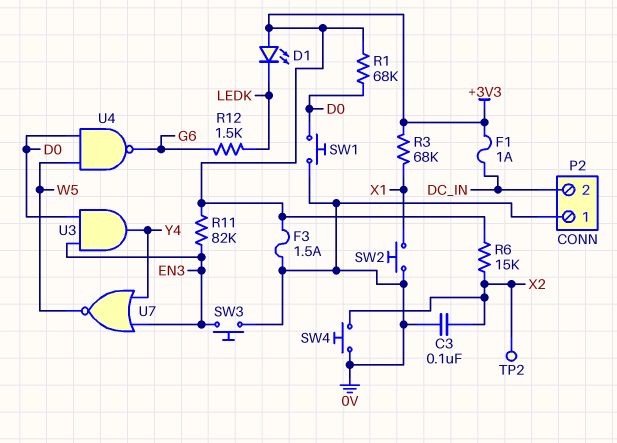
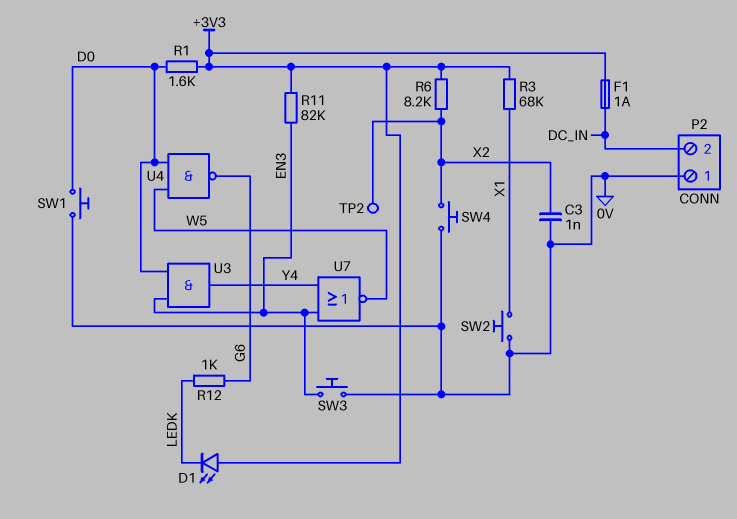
C3: 100nF (0V, X2) -> 1nF (0V, X2)
F3: 1.5A (+3V3, 0V) -> none
R1: 68k (+3V3, D0) -> 1.6k (+3V3, D0)
R6: 15k (+3V3, X2) -> 8.2k (+3V3, X2)
R12: 1.5k (G6, LEDK) -> 1k (G6, LEDK)

